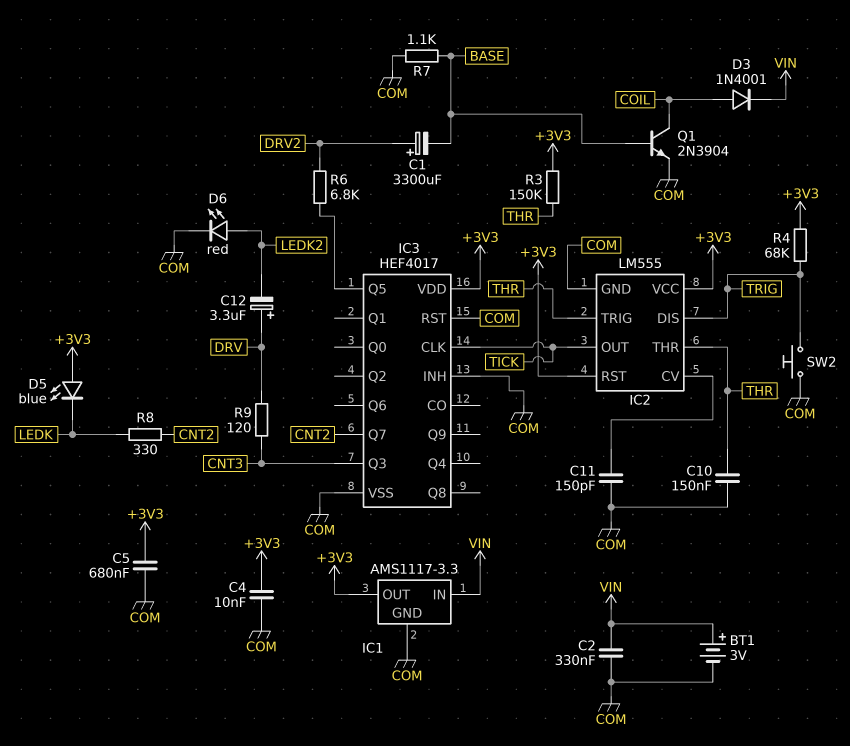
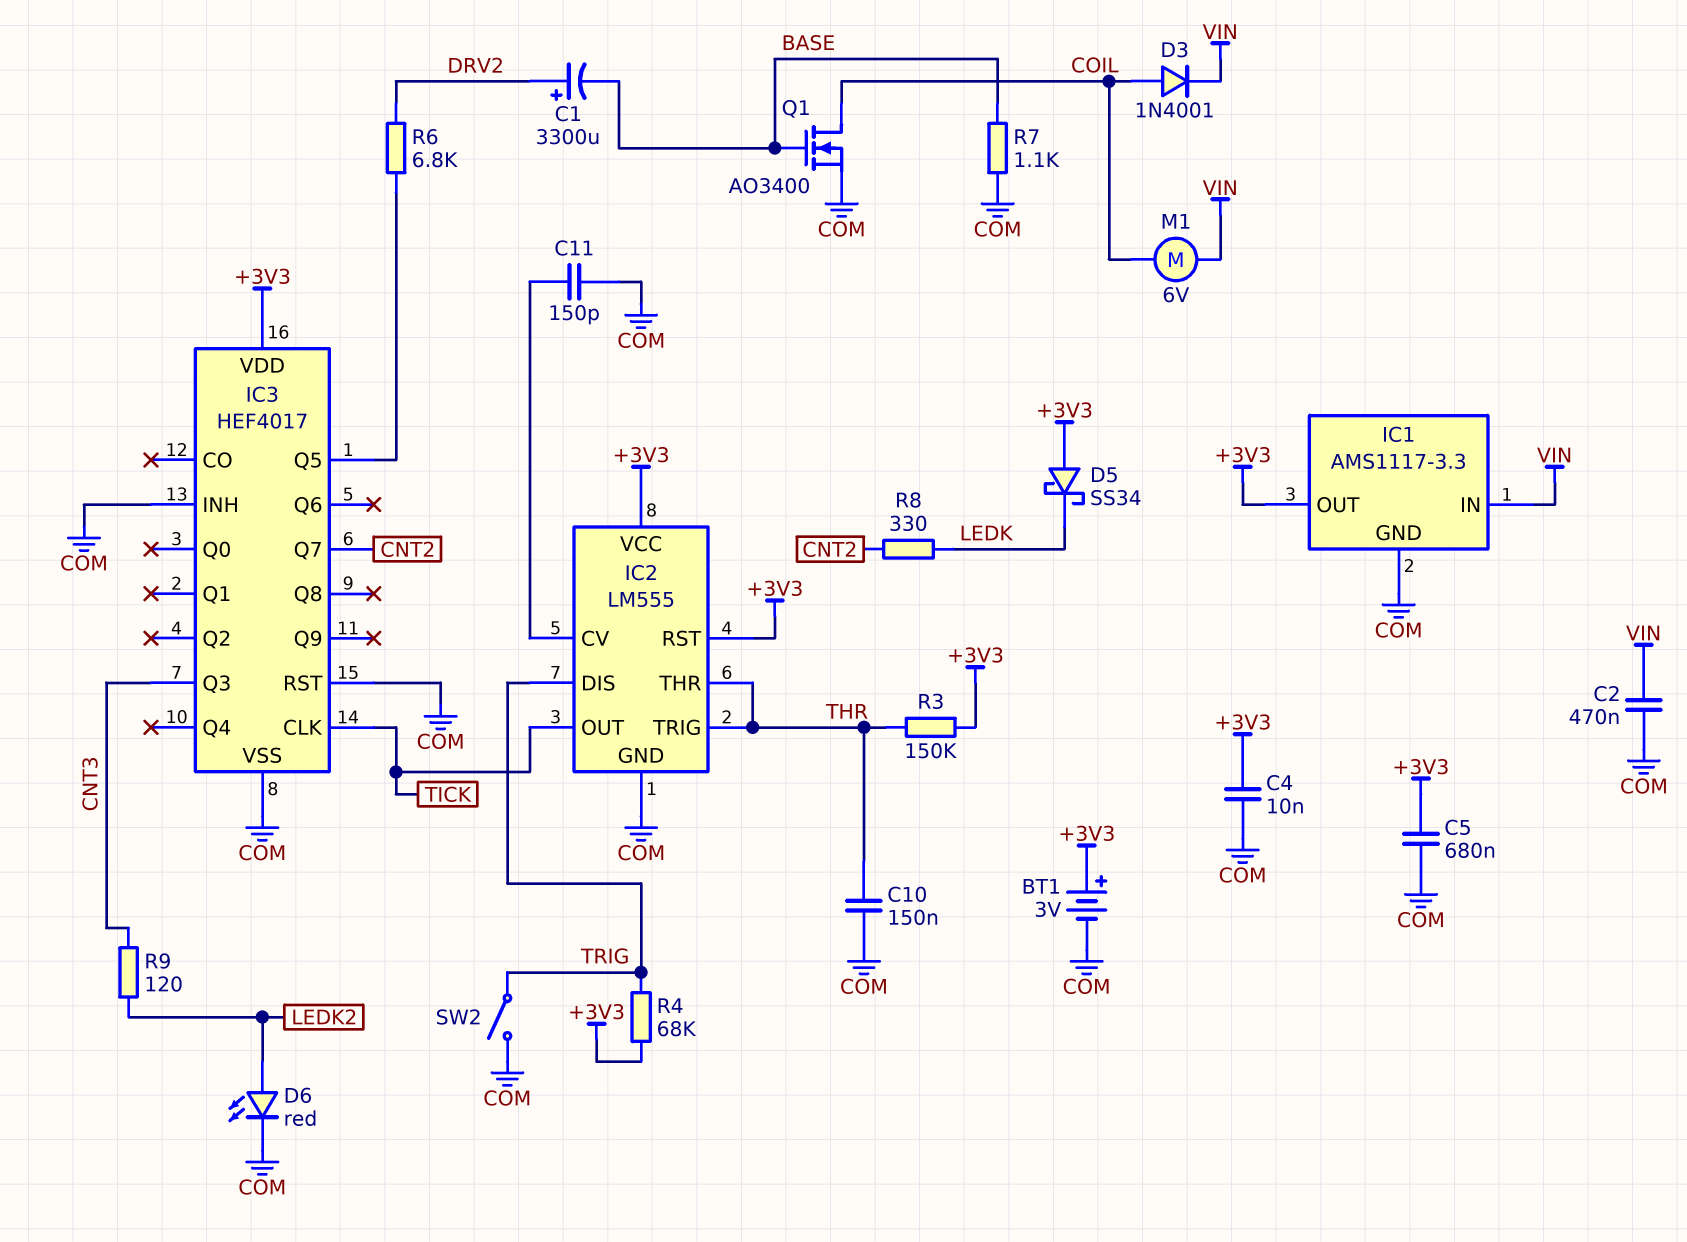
BT1: 3V (plus VIN, minus COM) -> 3V (plus +3V3, minus COM)
C2: 330nF (COM, VIN) -> 470nF (COM, VIN)
C12: 3.3uF (plus DRV, minus LEDK2) -> none
D5: LED blue (A +3V3, K LEDK) -> schottky SS34 (A +3V3, K LEDK)
M1: none -> motor 6V (COIL, VIN)
Q1: NPN 2N3904 (B BASE, C COIL, E COM) -> NMOS AO3400 (G BASE, D COIL, S COM)
R9: 120 (CNT3, DRV) -> 120 (CNT3, LEDK2)
SW2: button (COM, TRIG) -> switch (COM, TRIG)

